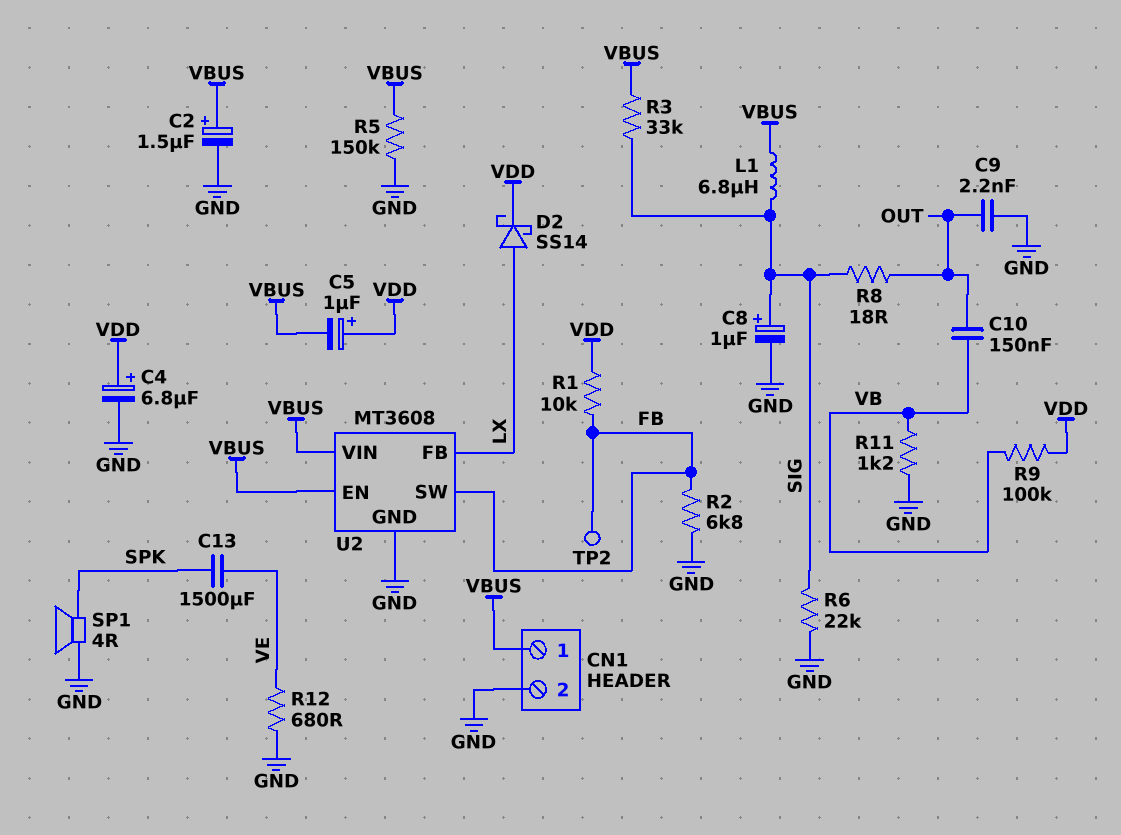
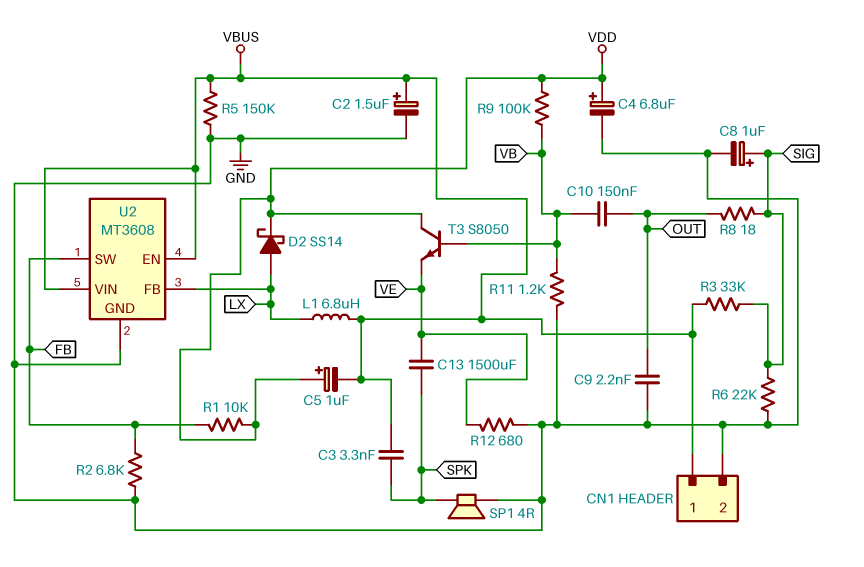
C3: none -> 3.3nF (SPK, VBUS)
L1: 6.8uH (SIG, VBUS) -> 6.8uH (LX, VBUS)
T3: none -> NPN S8050 (B VB, C VDD, E VE)
TP2: test point (FB) -> none

